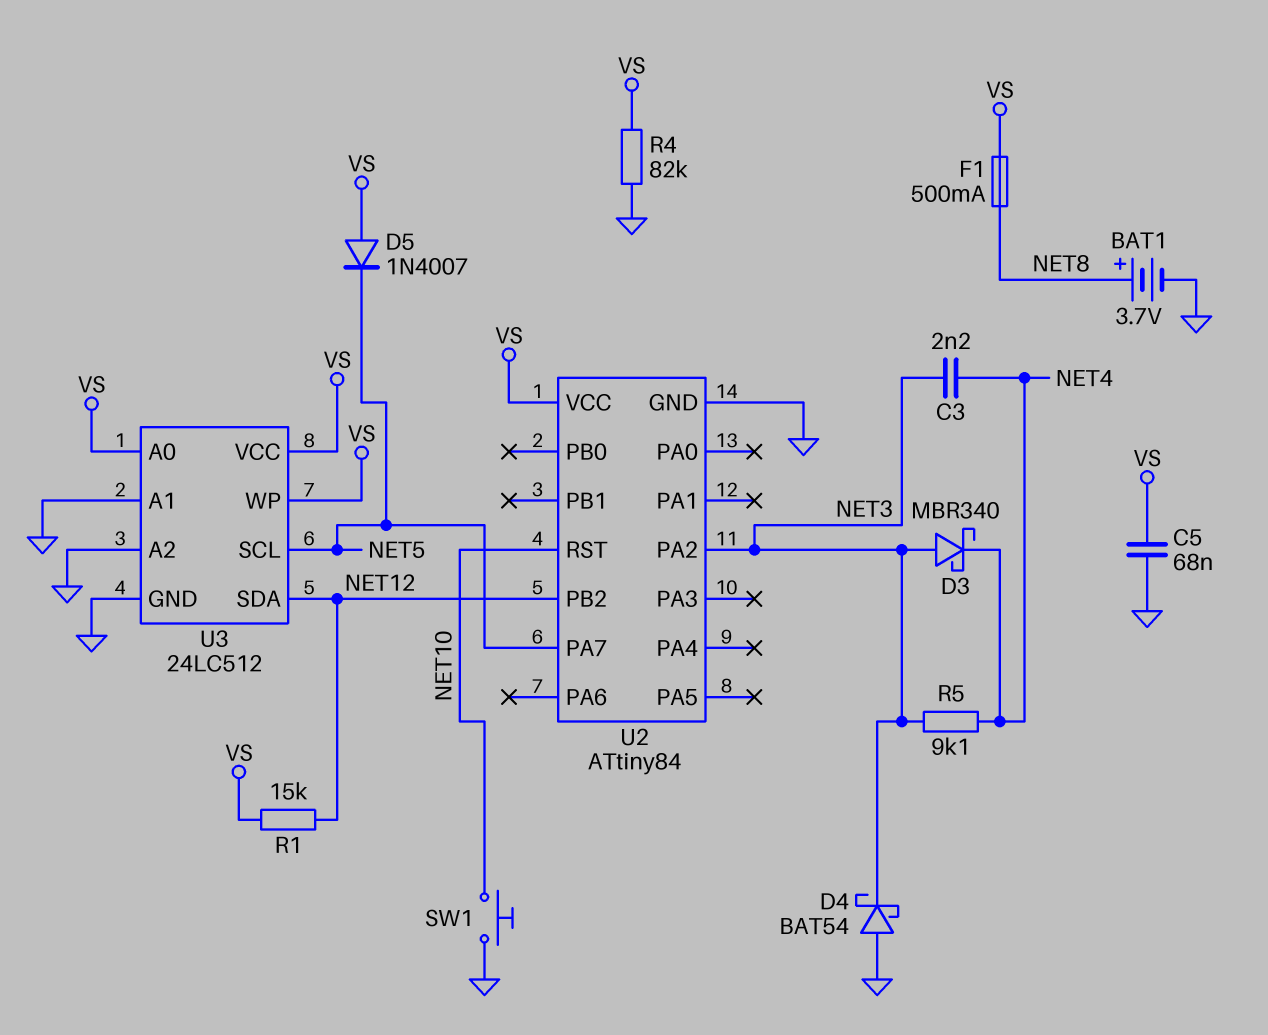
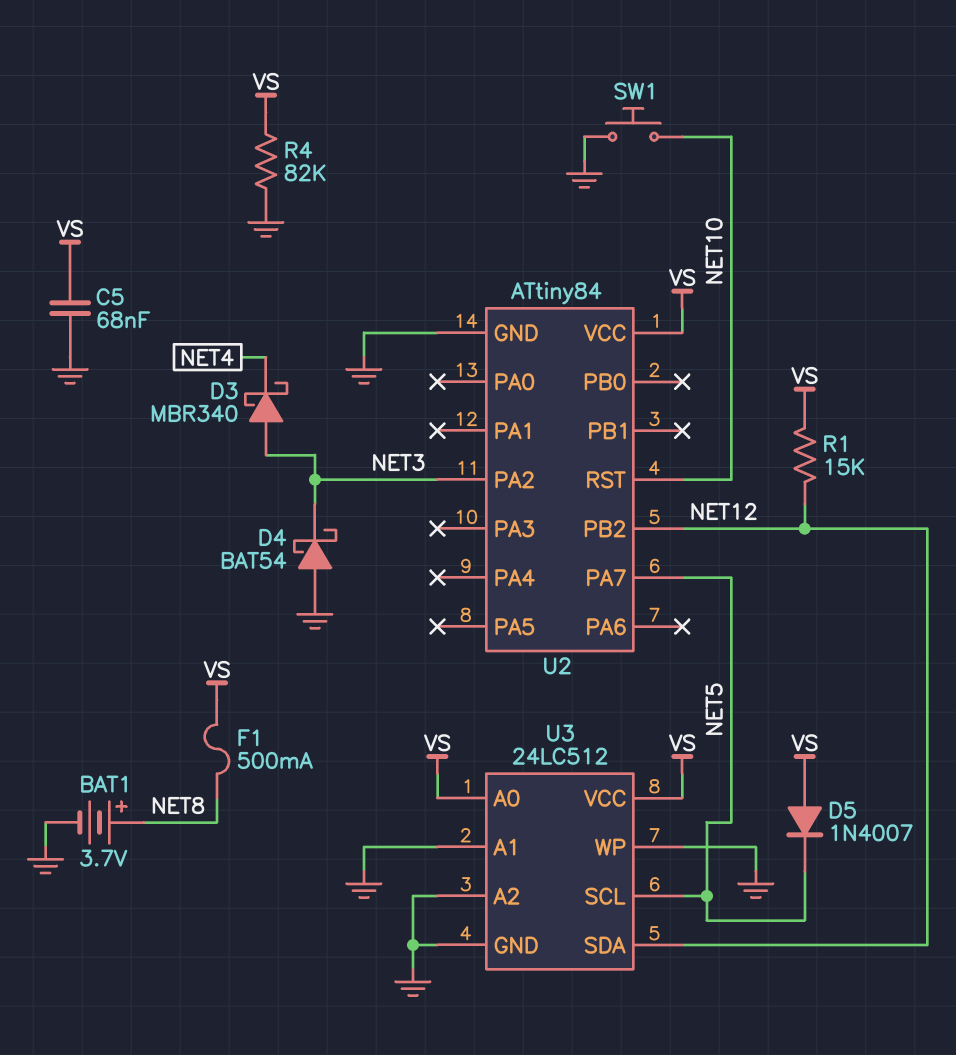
C3: 2.2nF (NET3, NET4) -> none
R5: 9.1k (NET3, NET4) -> none
U3 pin WP: VS -> GND

